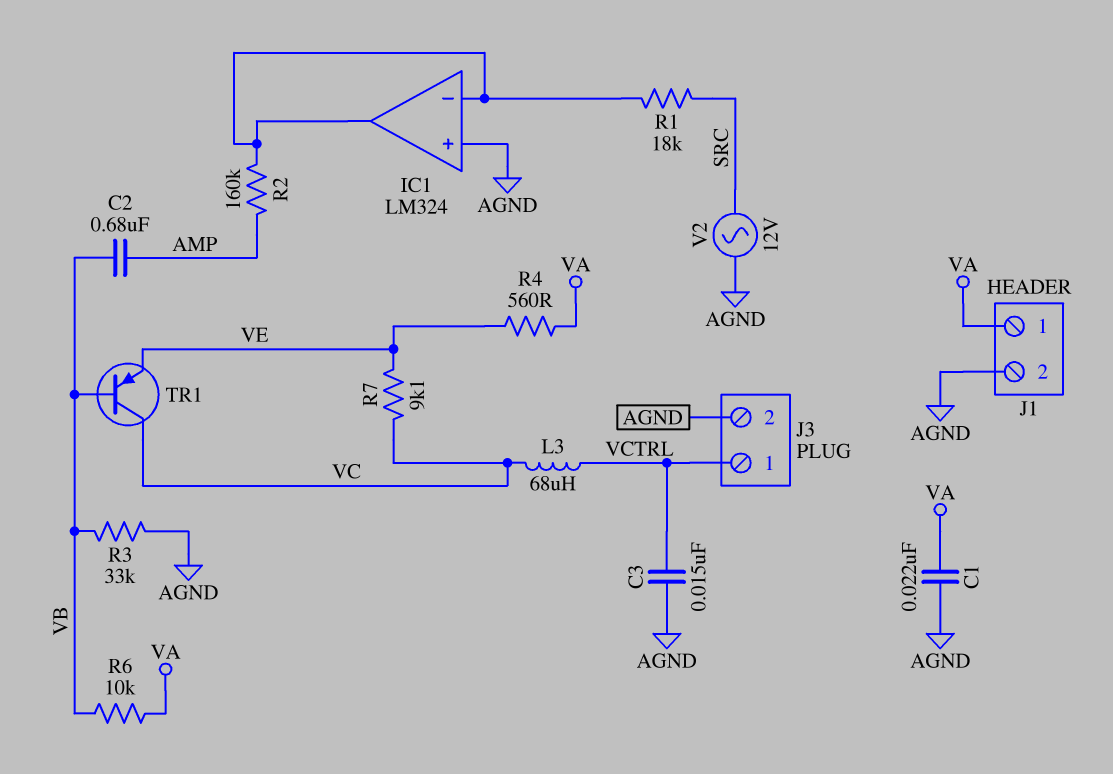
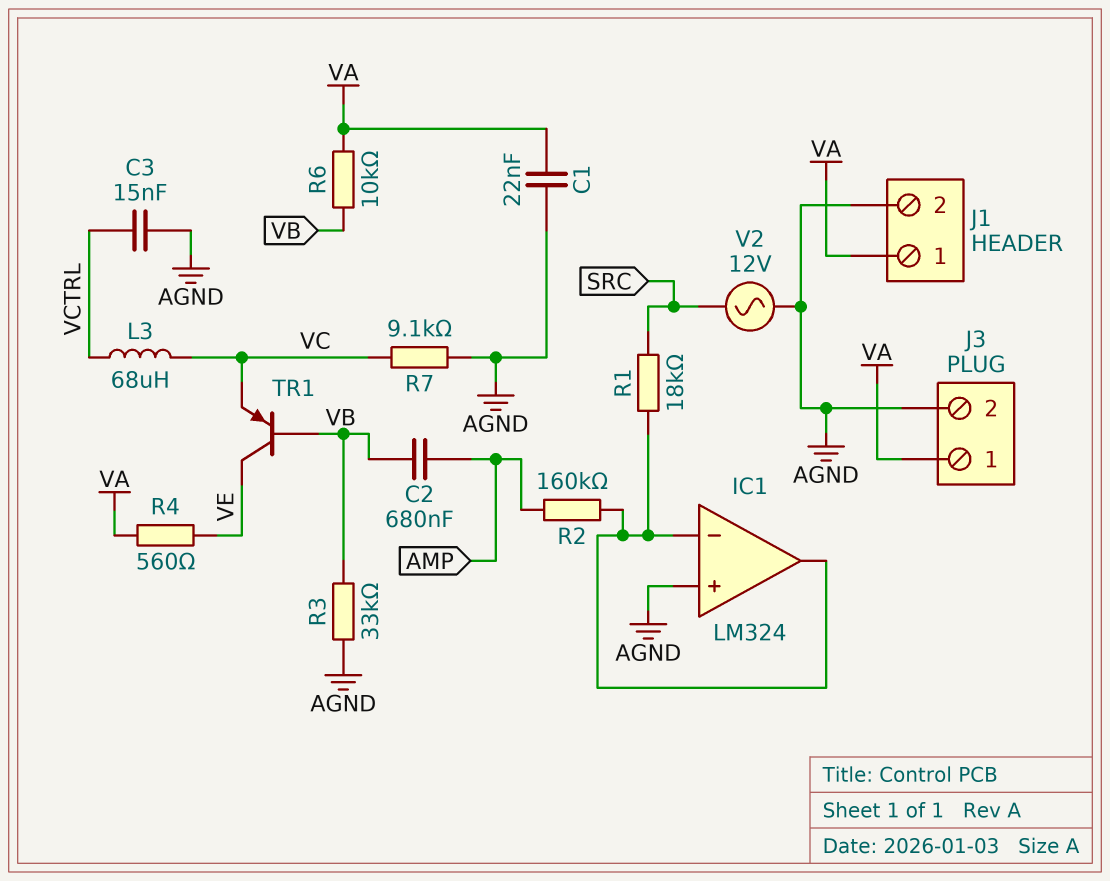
J3 pin 1: VCTRL -> VA
R7: 9.1k (VC, VE) -> 9.1k (AGND, VC)
TR1: PNP (B VB, C VC, E VE) -> PNP (B VB, C VE, E VC)

